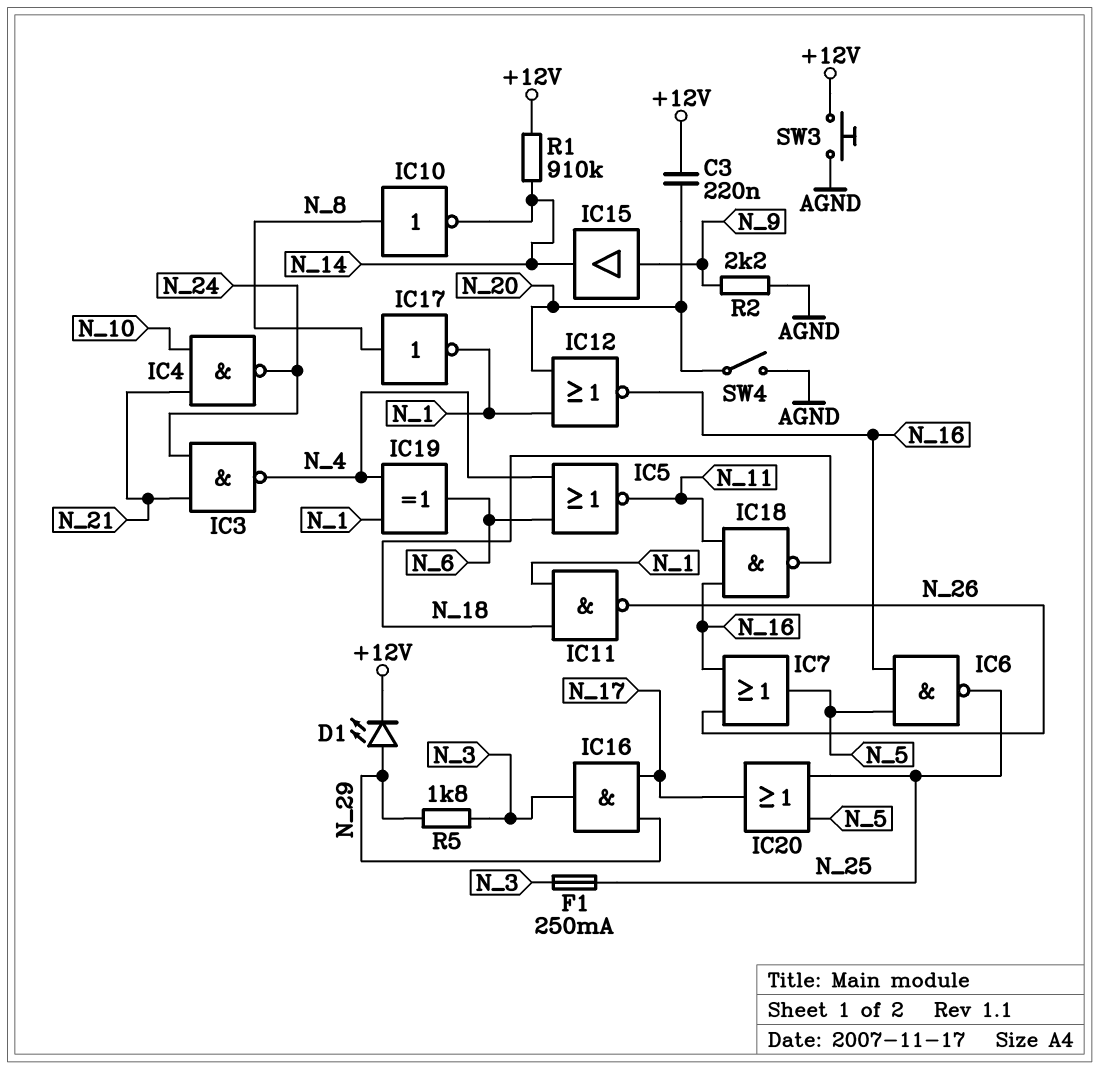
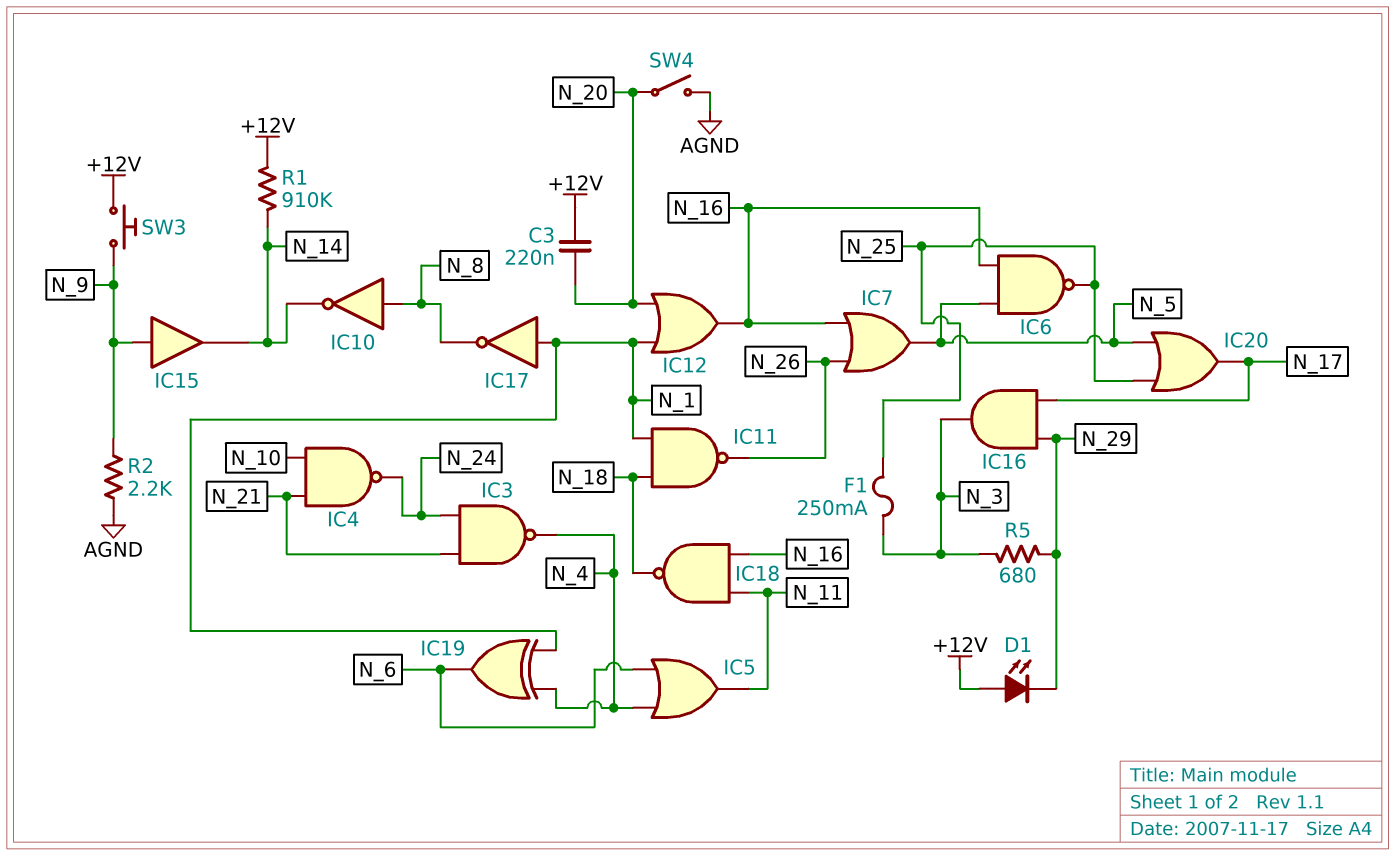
D1: LED (A N_29, K +12V) -> LED (A +12V, K N_29)
IC5: NOR (in N_4, in N_6, out N_11) -> OR (in N_4, in N_6, out N_11)
IC12: NOR (in N_1, in N_20, out N_16) -> OR (in N_1, in N_20, out N_16)
IC17: NOT (in N_8, out N_1) -> NOT (in N_1, out N_8)
R5: 1.8k (N_3, N_29) -> 680 (N_3, N_29)
SW3: button (+12V, AGND) -> button (+12V, N_9)

